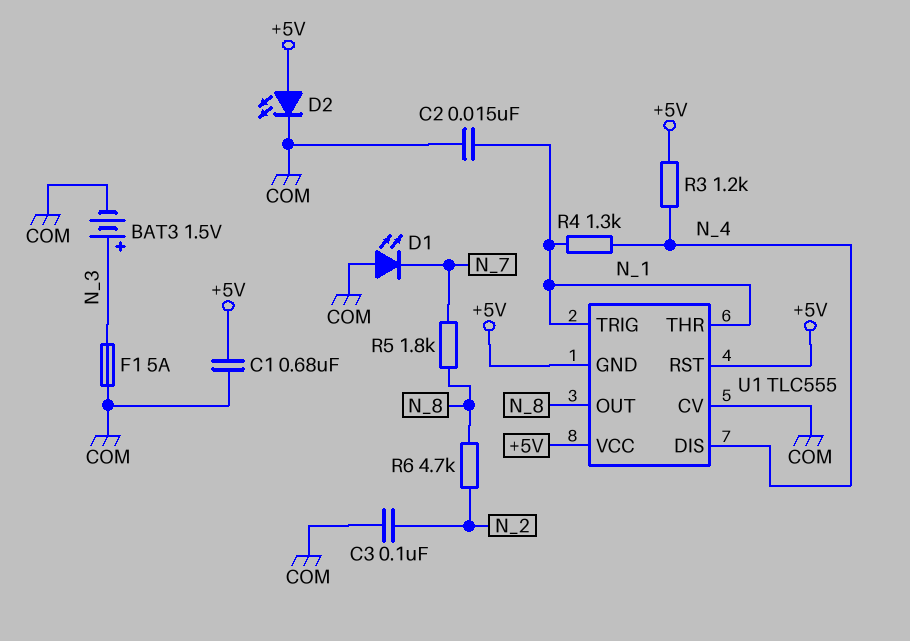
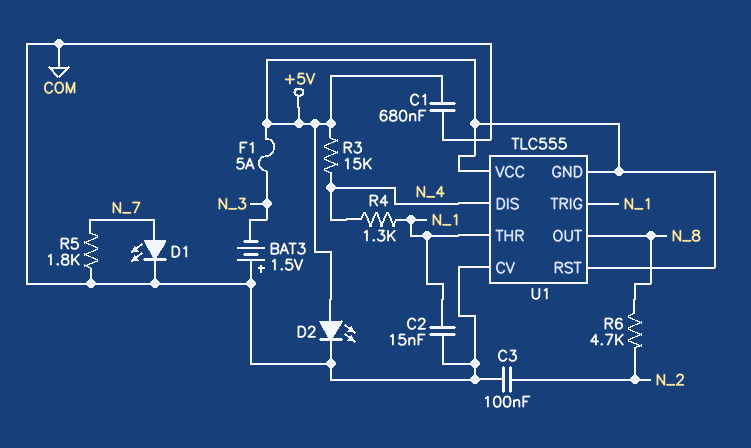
BAT3: 1.5V (plus N_3, minus COM) -> 1.5V (plus COM, minus N_3)
D1: LED (A COM, K N_7) -> LED (A N_7, K COM)
F1: 5A (COM, N_3) -> 5A (+5V, N_3)
R3: 1.2k (+5V, N_4) -> 15k (+5V, N_4)
R5: 1.8k (N_7, N_8) -> 1.8k (COM, N_7)

